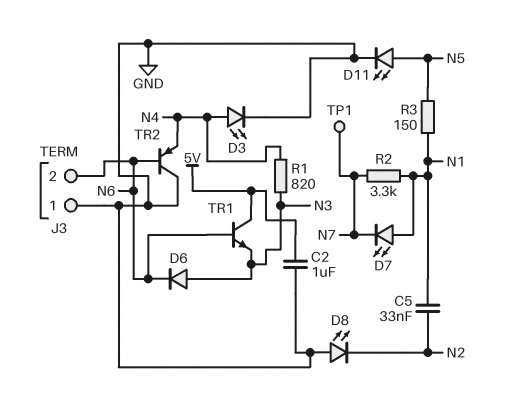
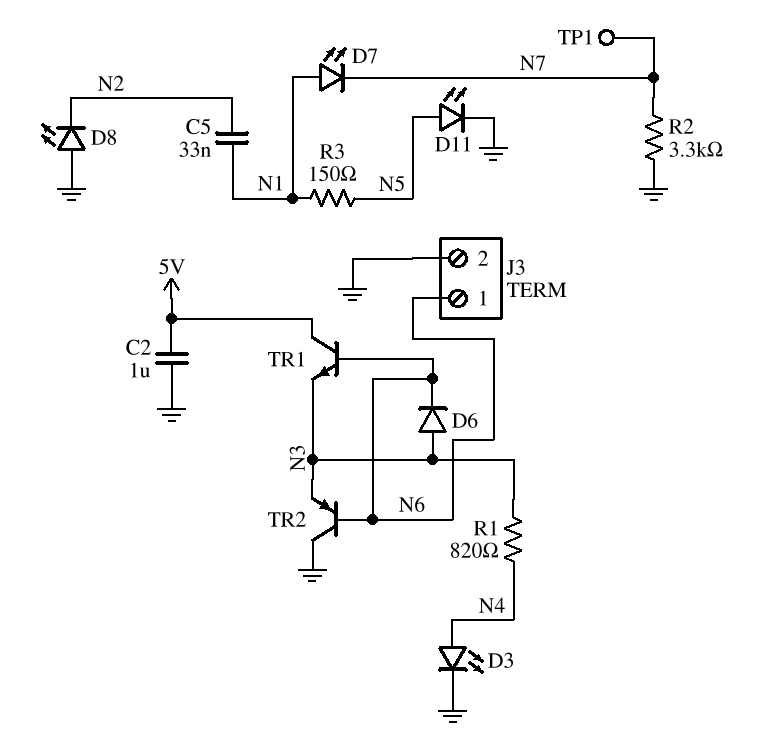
J3 pin 1: GND -> N6
J3 pin 2: N6 -> GND
R2: 3.3k (N1, N7) -> 3.3k (GND, N7)
TR2: PNP (B N6, C GND, E N4) -> PNP (B N6, C GND, E N3)

